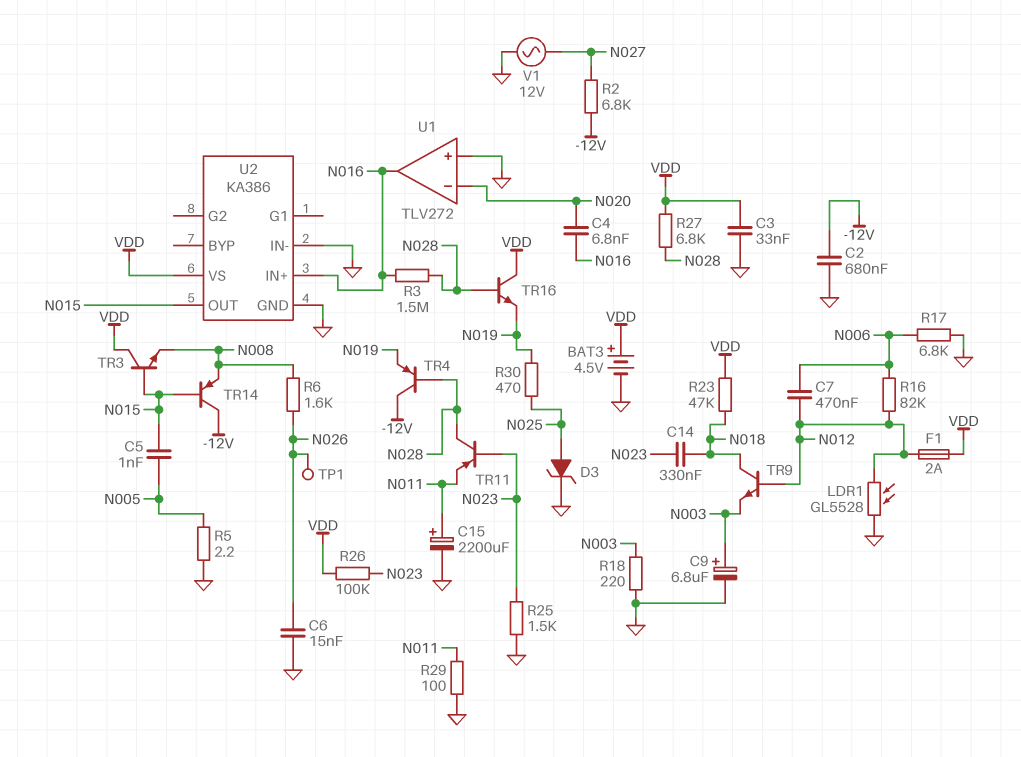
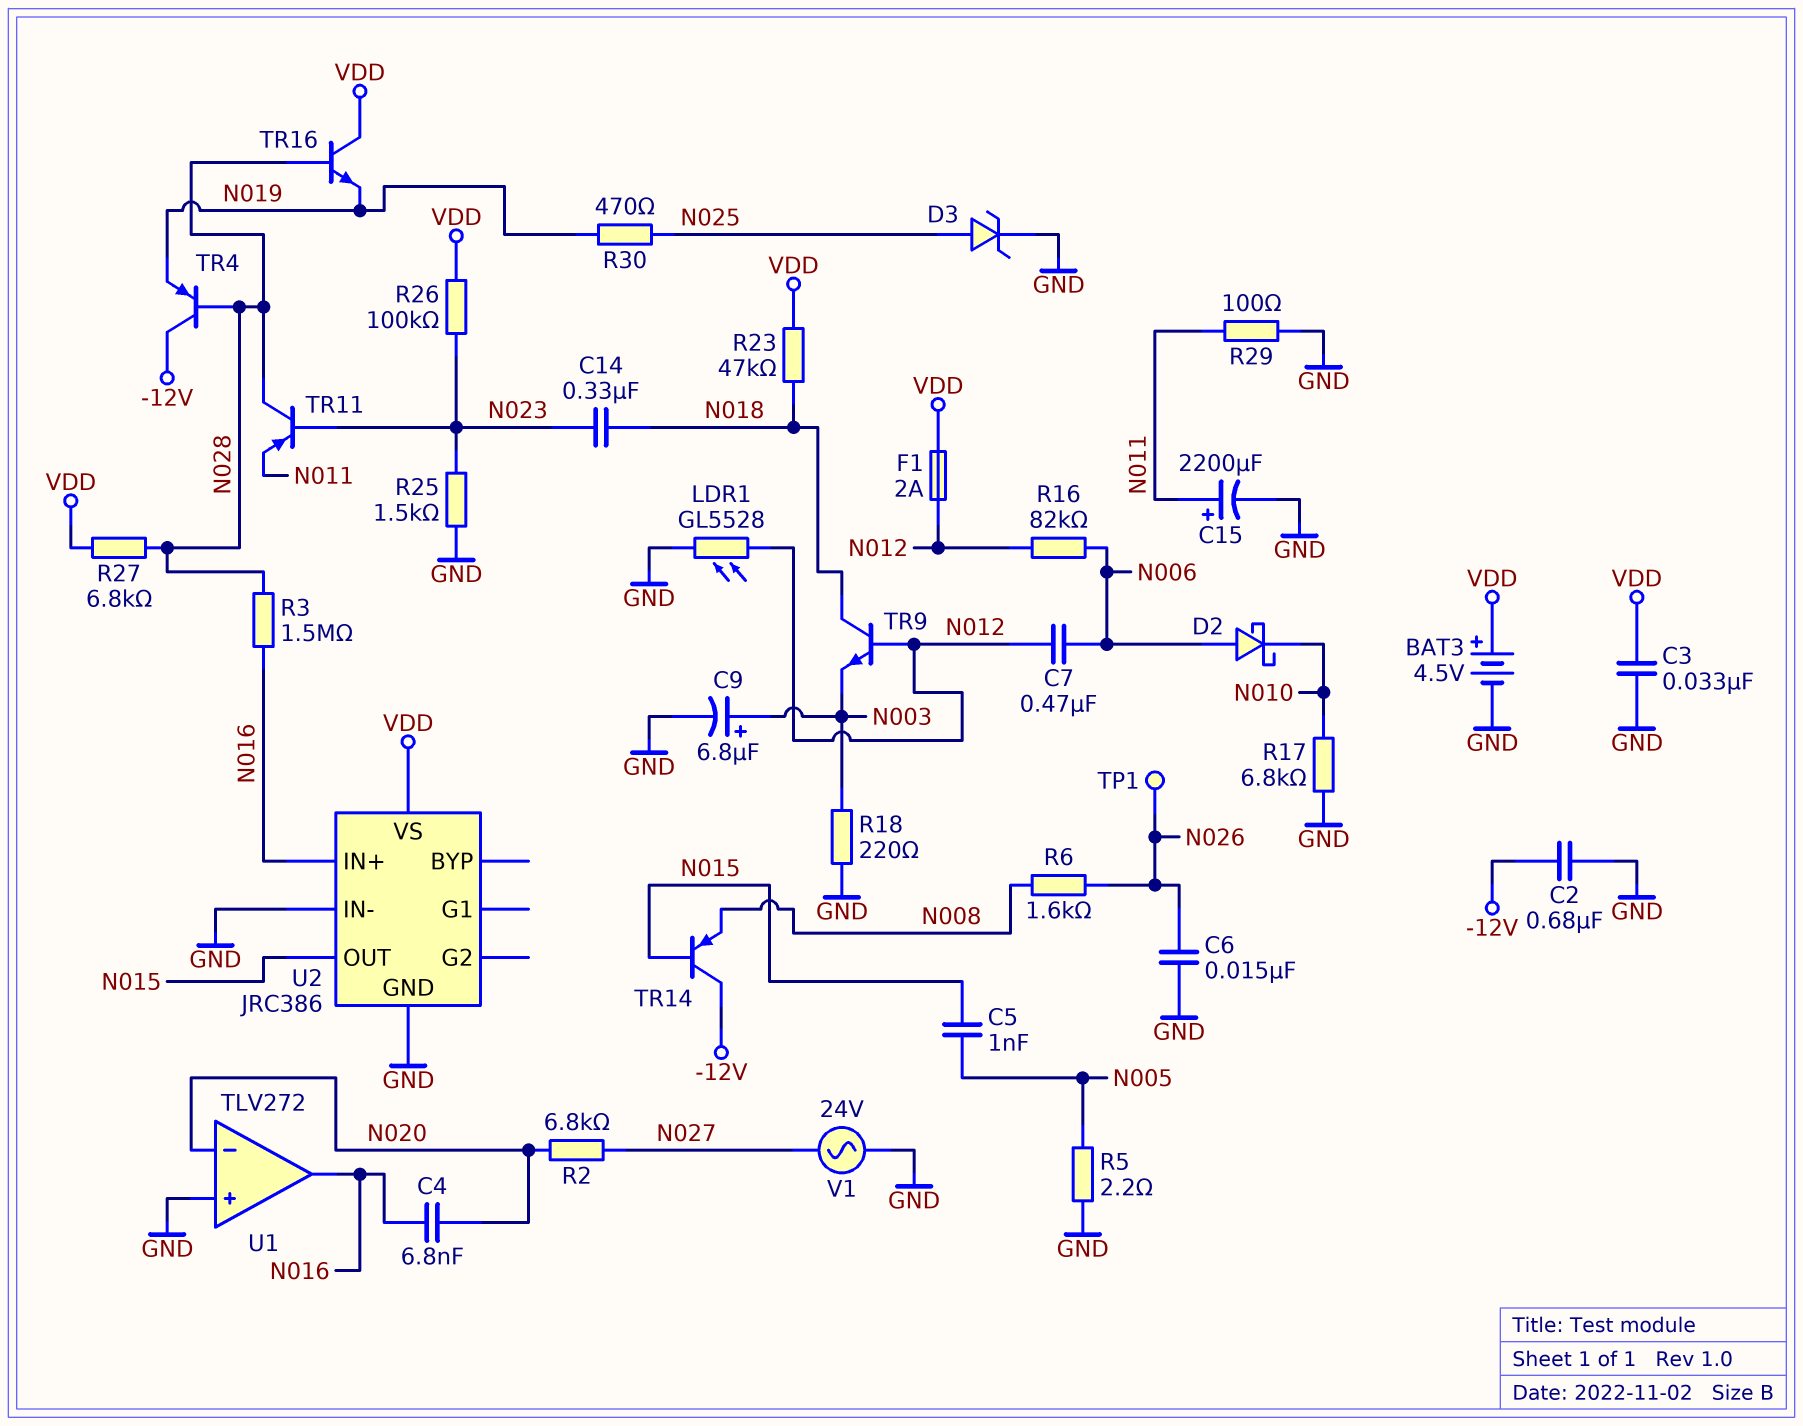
D2: none -> schottky (A N006, K N010)
R2: 6.8k (-12V, N027) -> 6.8k (N020, N027)
R17: 6.8k (GND, N006) -> 6.8k (GND, N010)
TR3: NPN (B N015, C VDD, E N008) -> none
U2: KA386 -> JRC386
V1: AC 12V (GND, N027) -> AC 24V (GND, N027)

